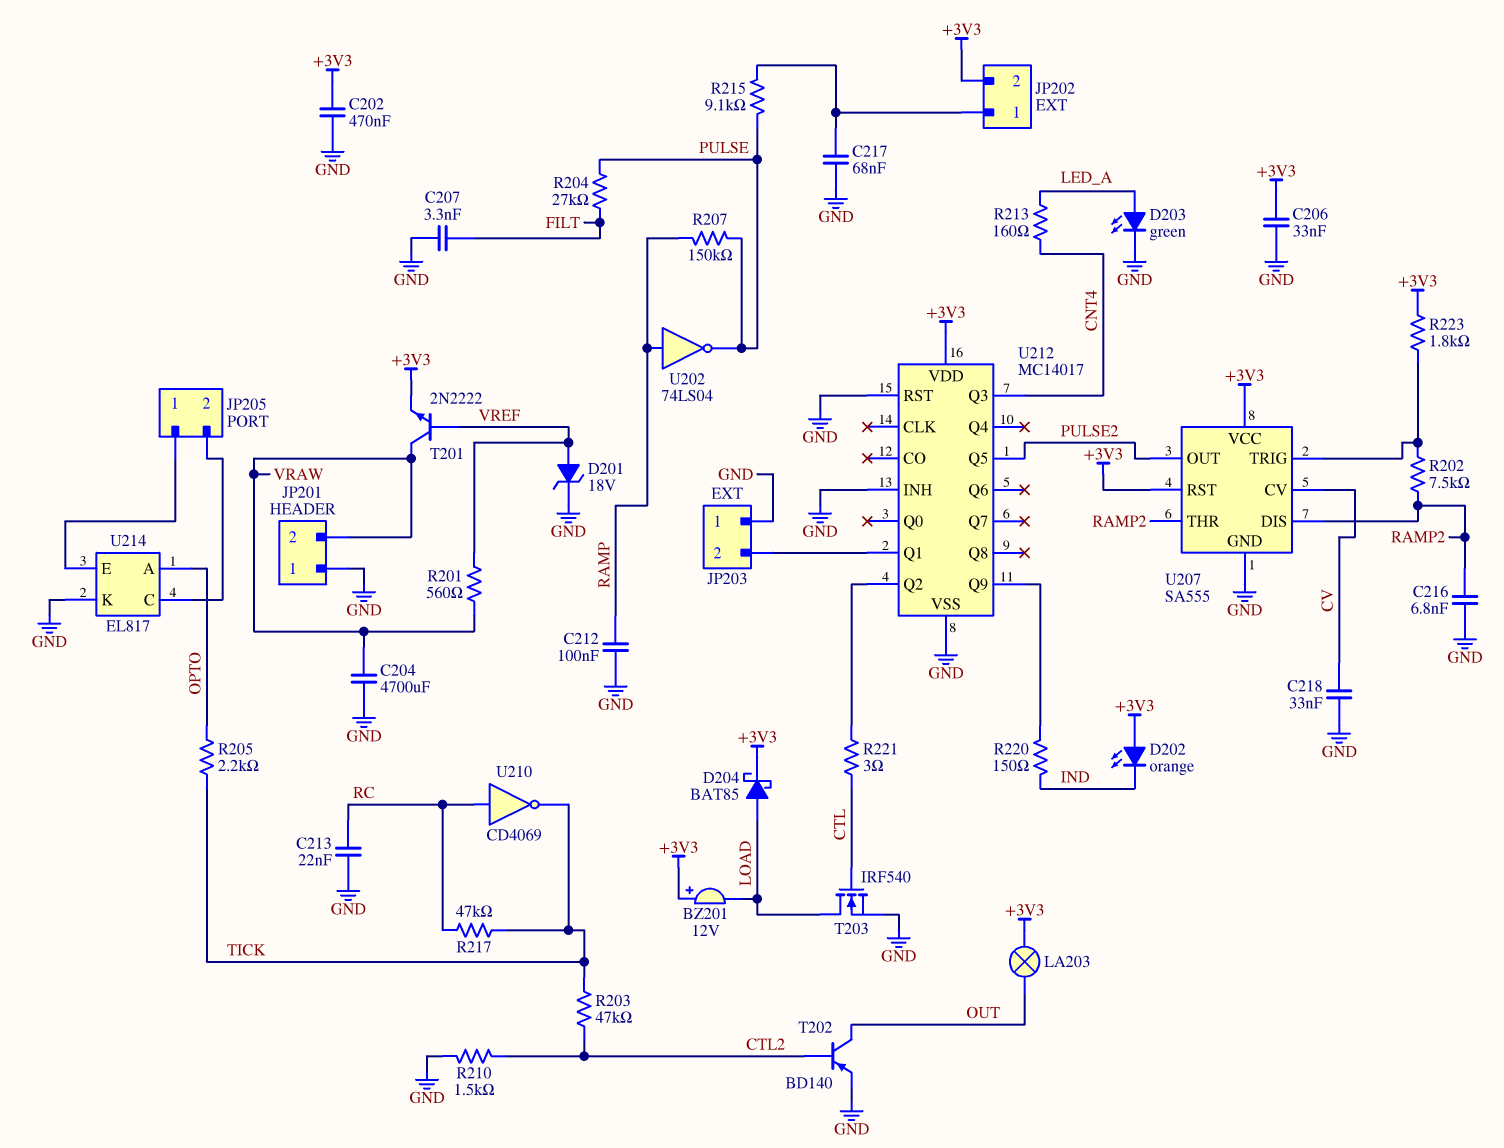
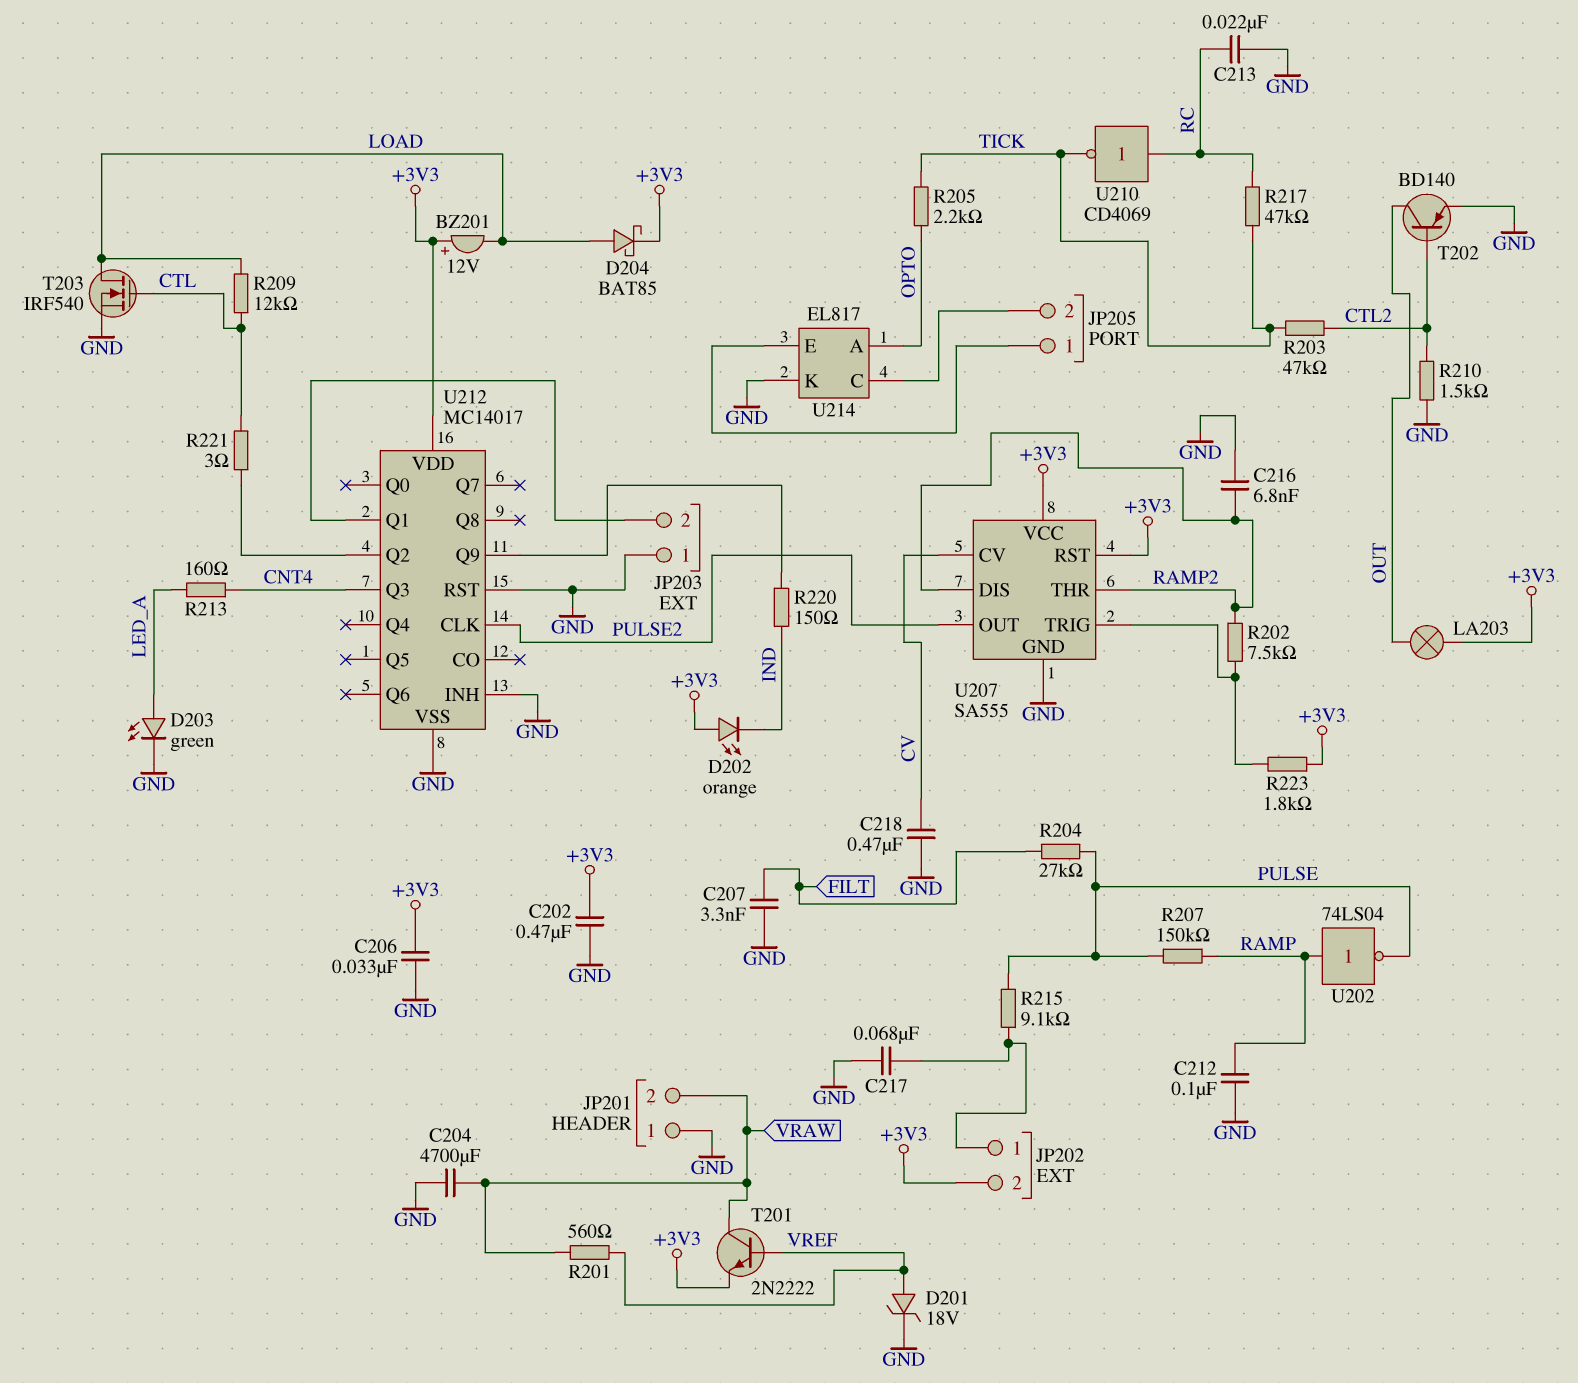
C218: 33nF (CV, GND) -> 470nF (CV, GND)
R209: none -> 12k (CTL, LOAD)
U212 pin CLK: none -> PULSE2
U212 pin Q5: PULSE2 -> none

